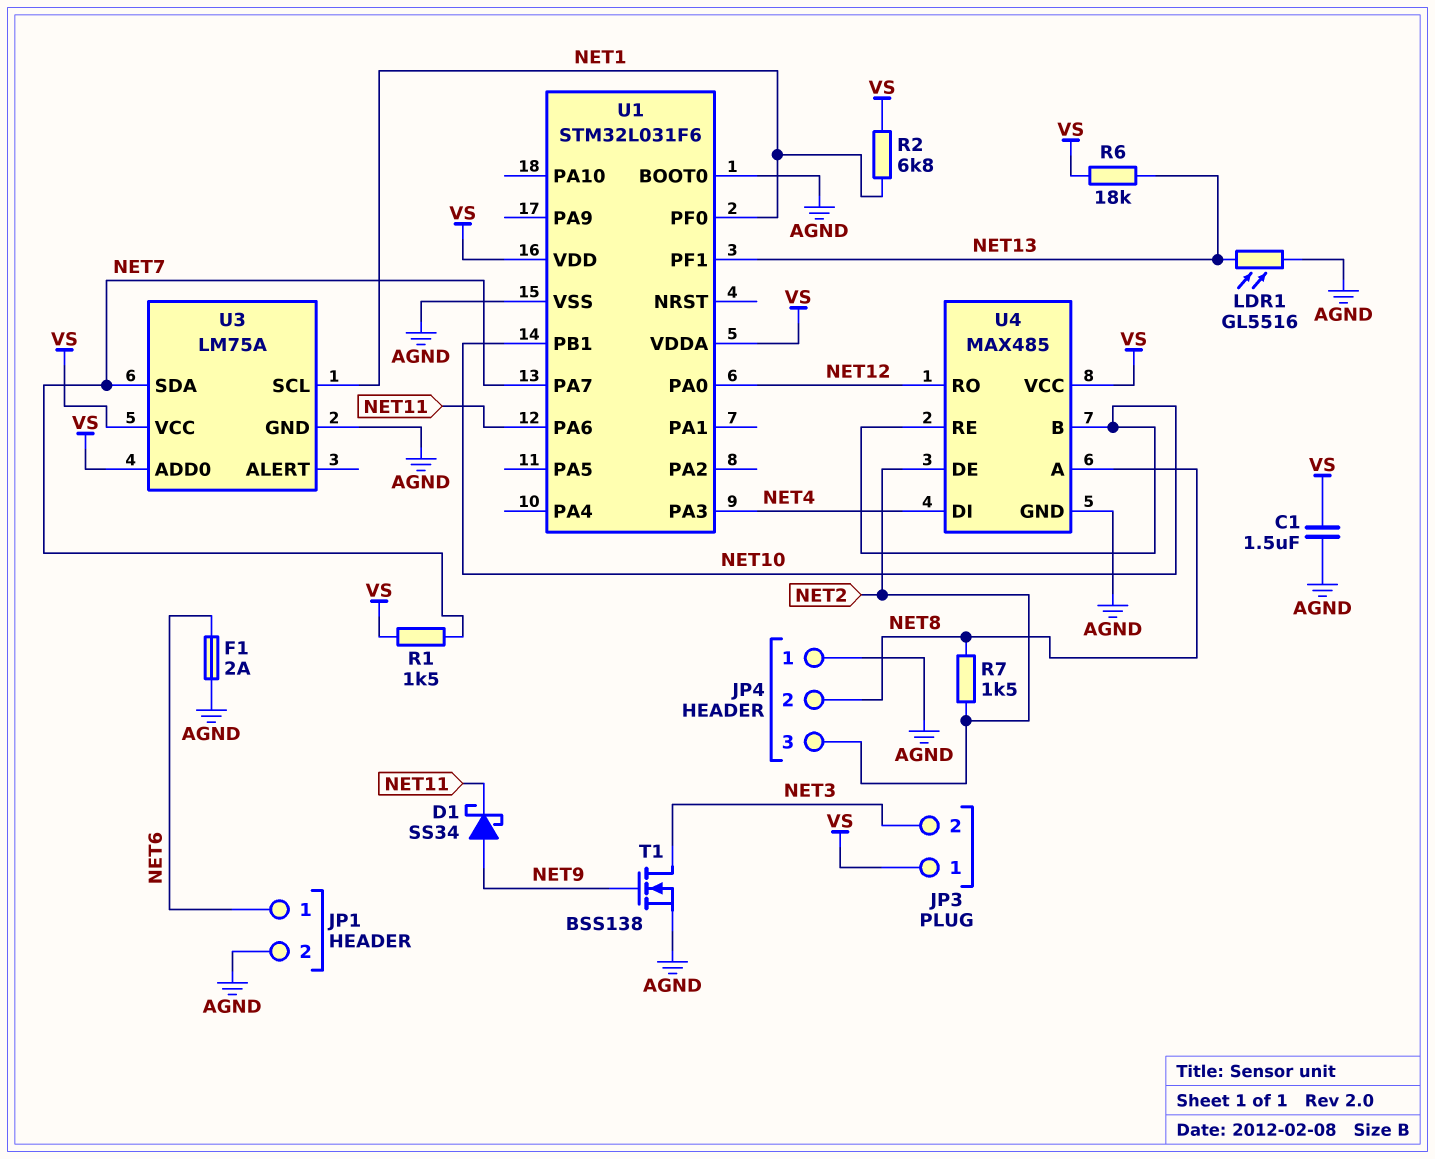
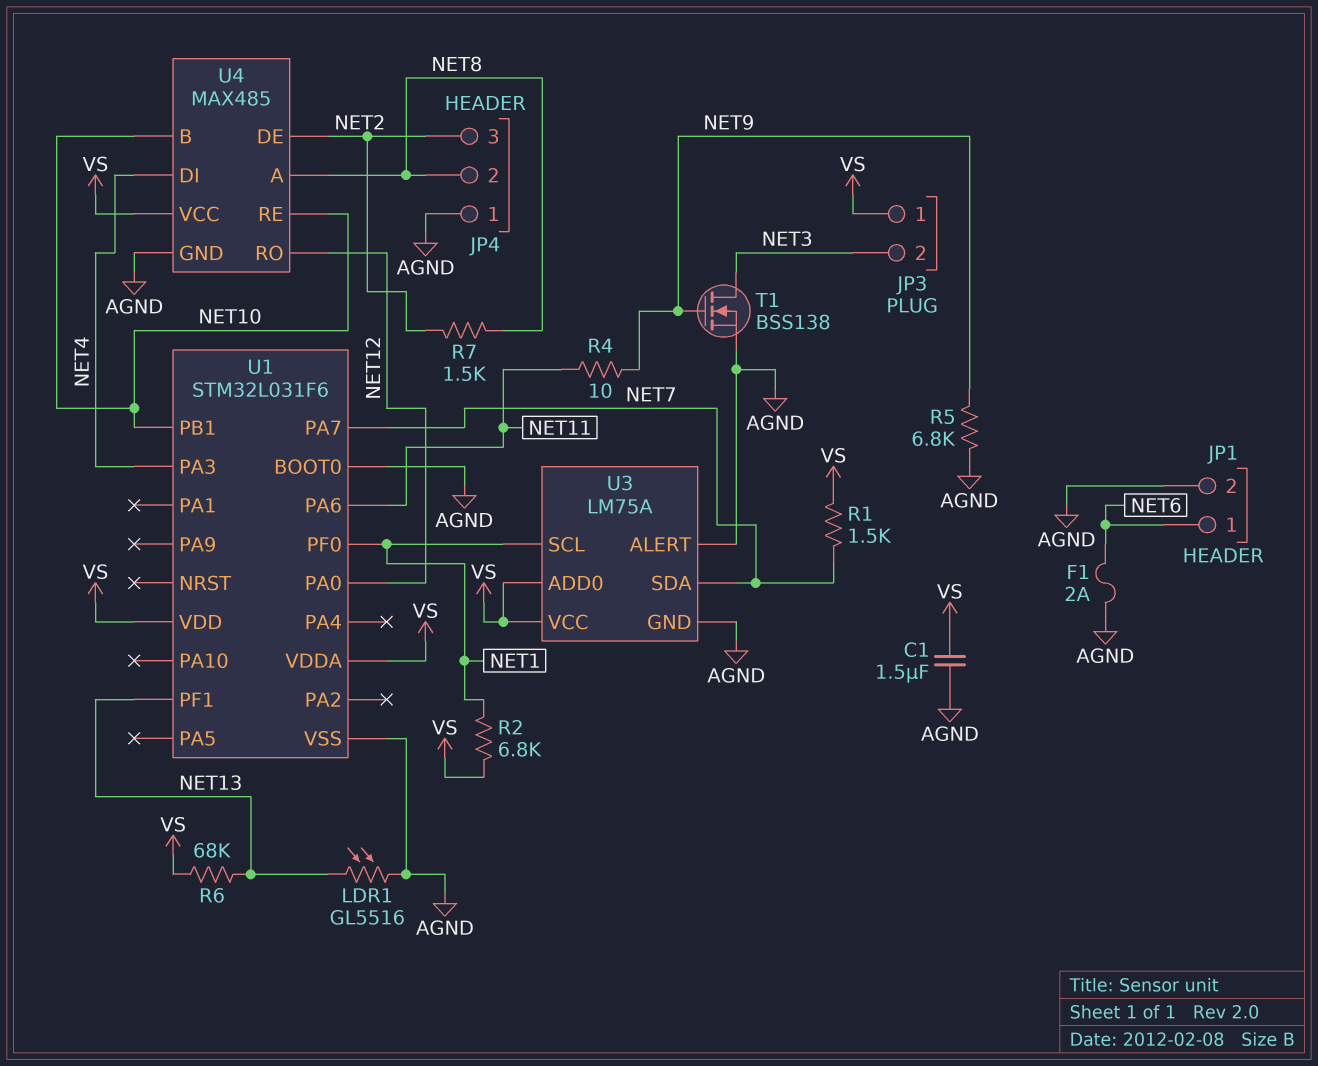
D1: schottky SS34 (A NET9, K NET11) -> none
R4: none -> 10 (NET9, NET11)
R5: none -> 6.8k (AGND, NET9)
R6: 18k (NET13, VS) -> 68k (NET13, VS)
U3 pin ALERT: none -> AGND

